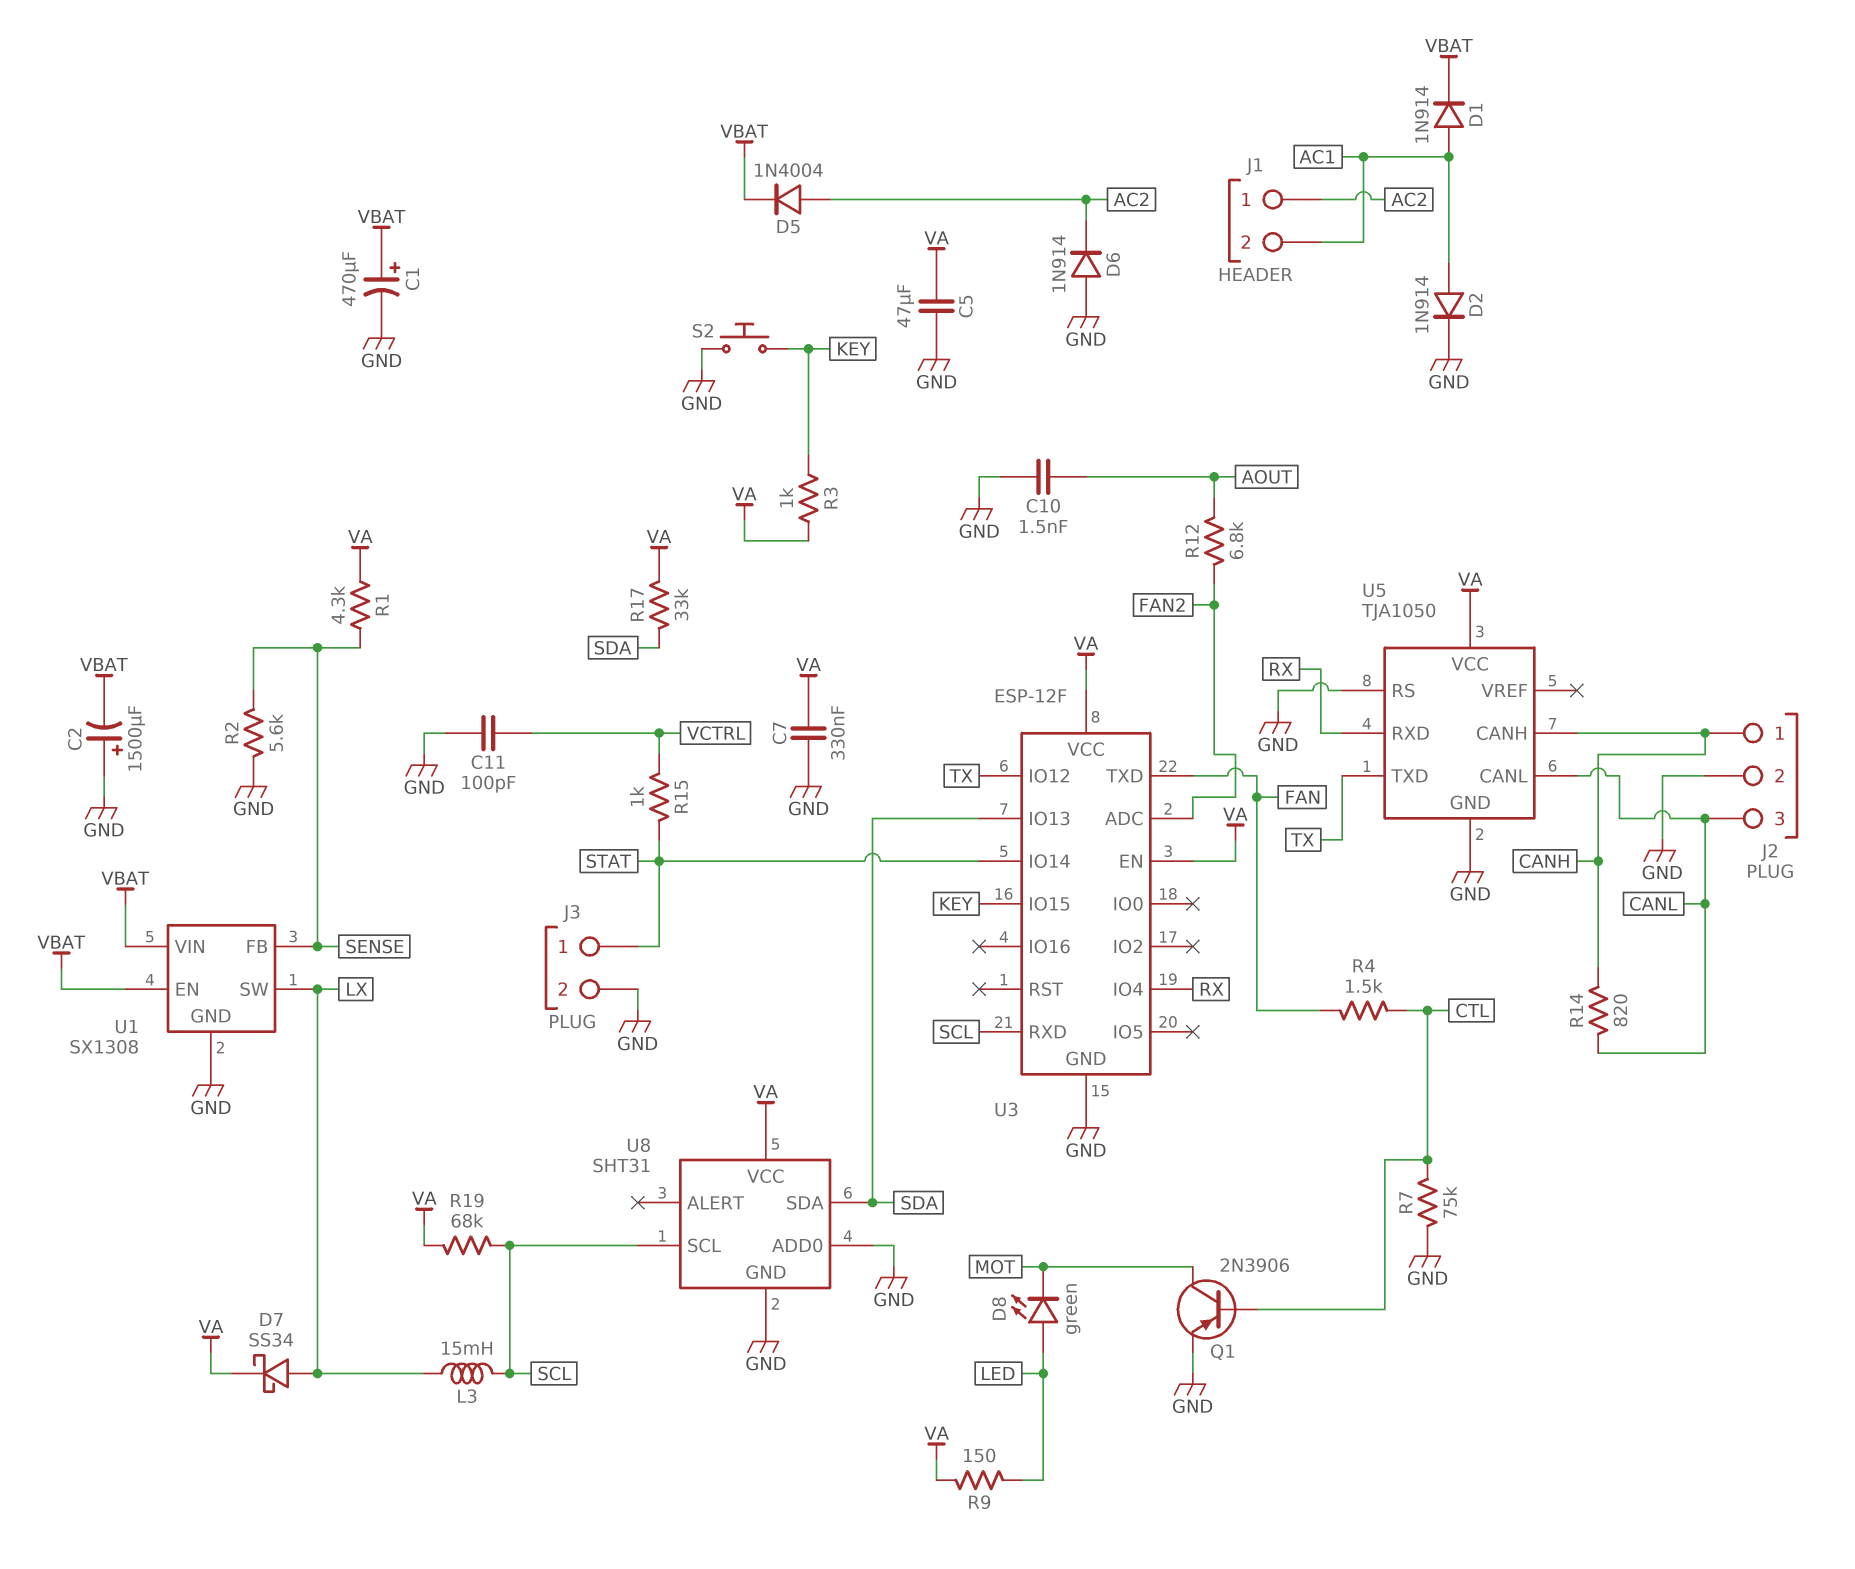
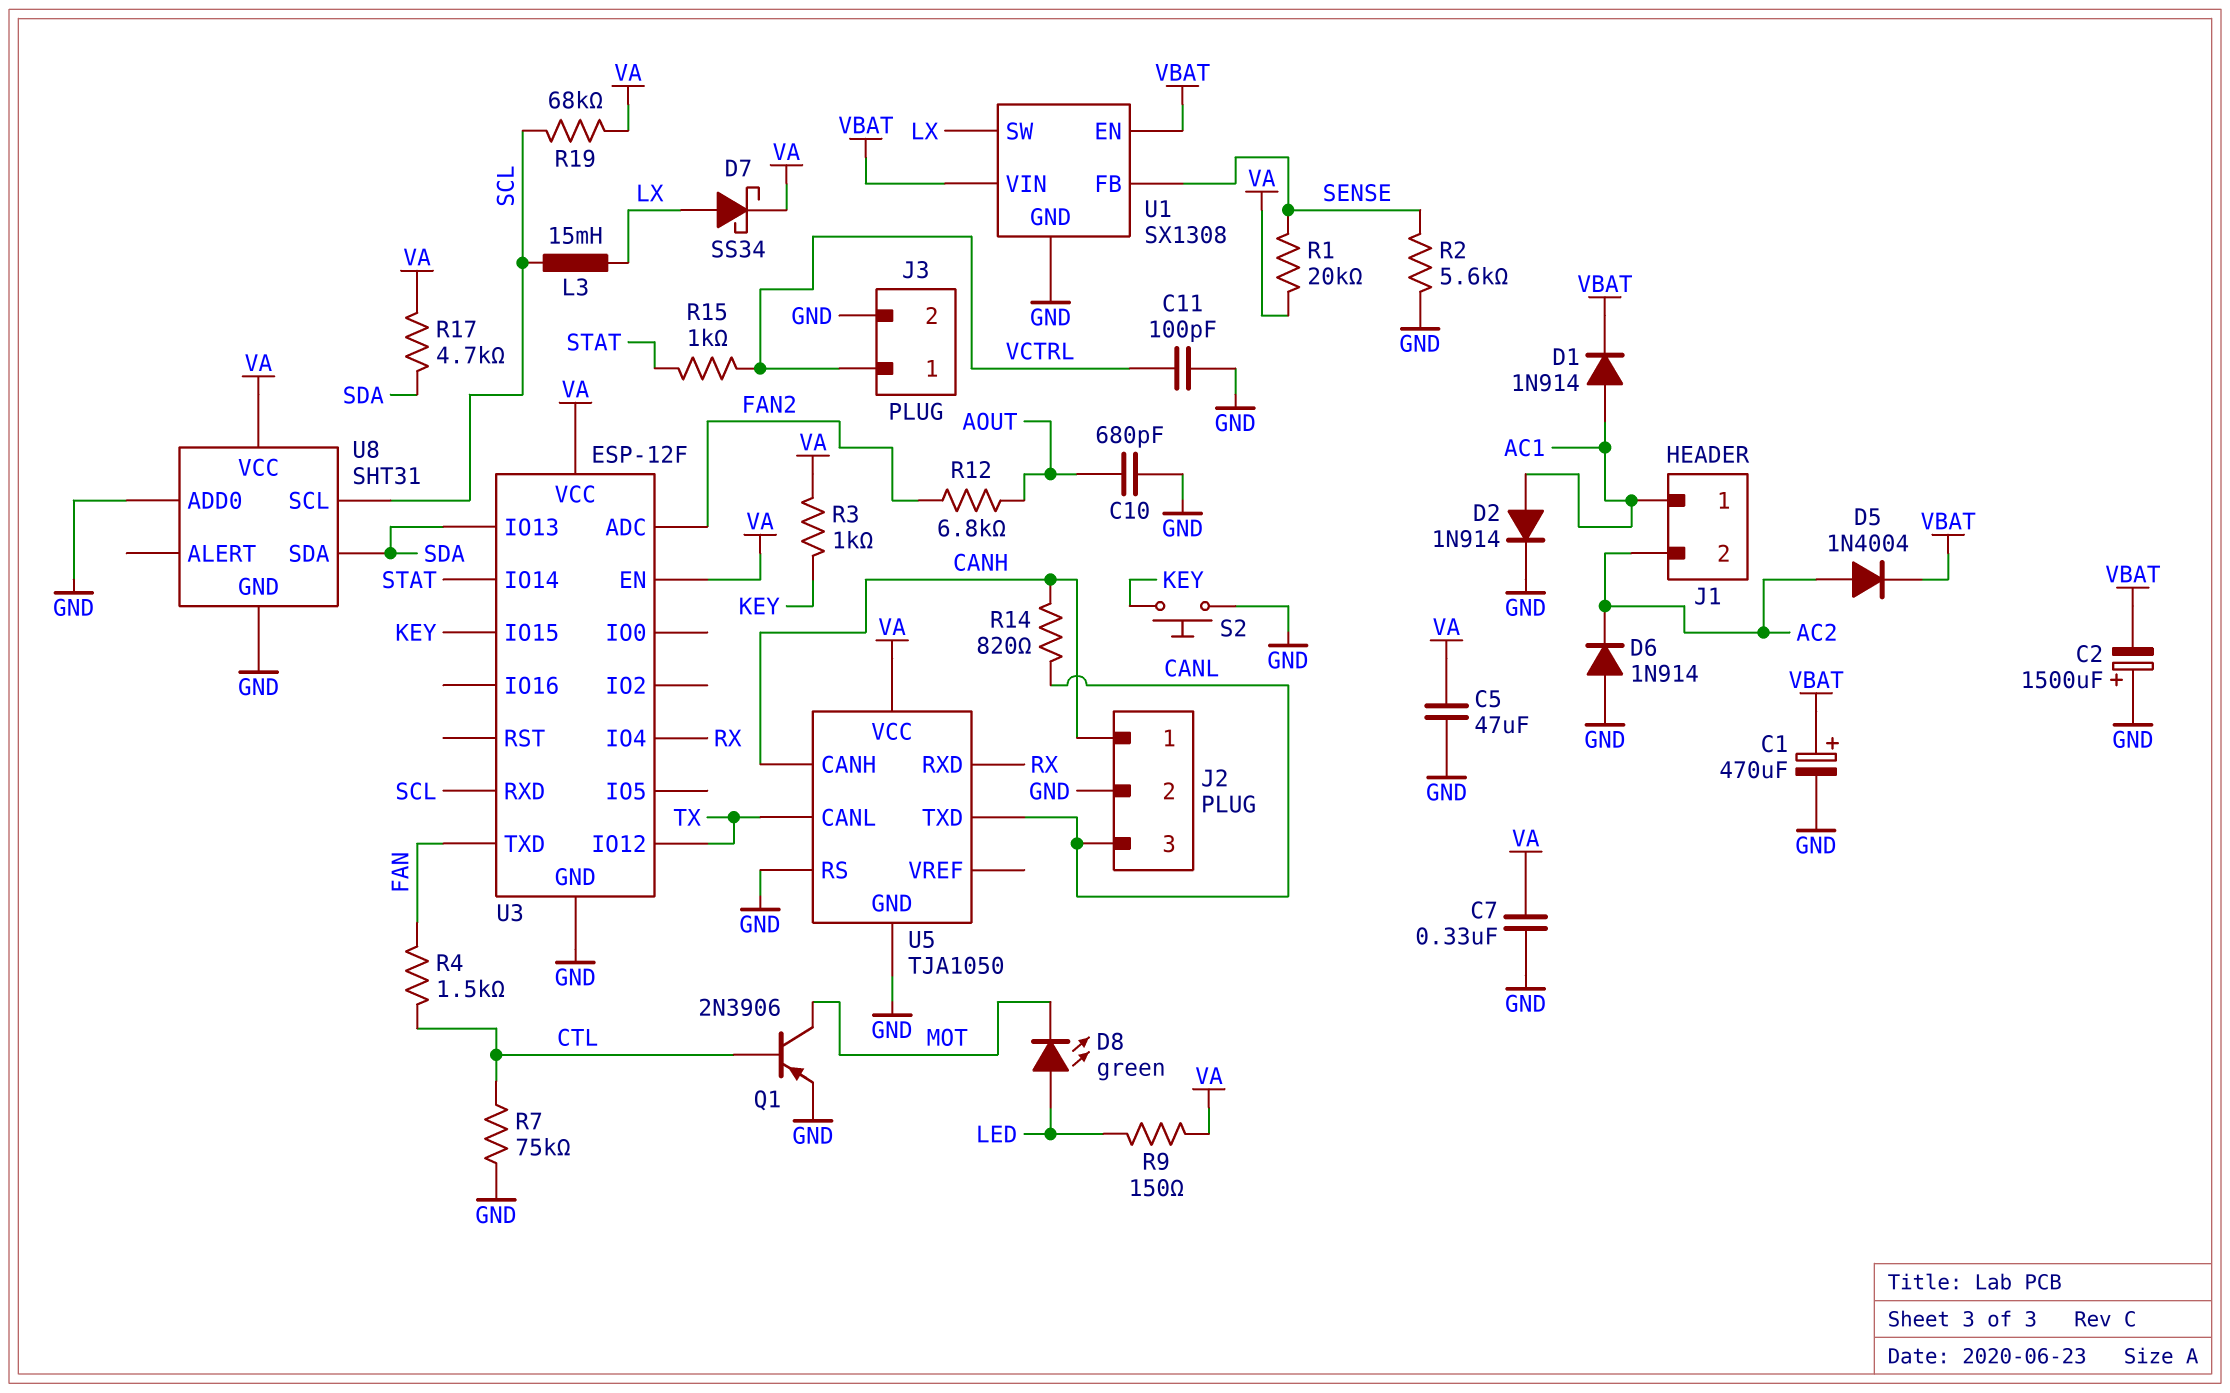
C10: 1.5nF (AOUT, GND) -> 680pF (AOUT, GND)
J1 pin 1: AC2 -> AC1
J1 pin 2: AC1 -> AC2
J3 pin 1: STAT -> VCTRL
R1: 4.3k (SENSE, VA) -> 20k (SENSE, VA)
R17: 33k (SDA, VA) -> 4.7k (SDA, VA)
U5 pin CANL: CANL -> TX
U5 pin TXD: TX -> CANL

